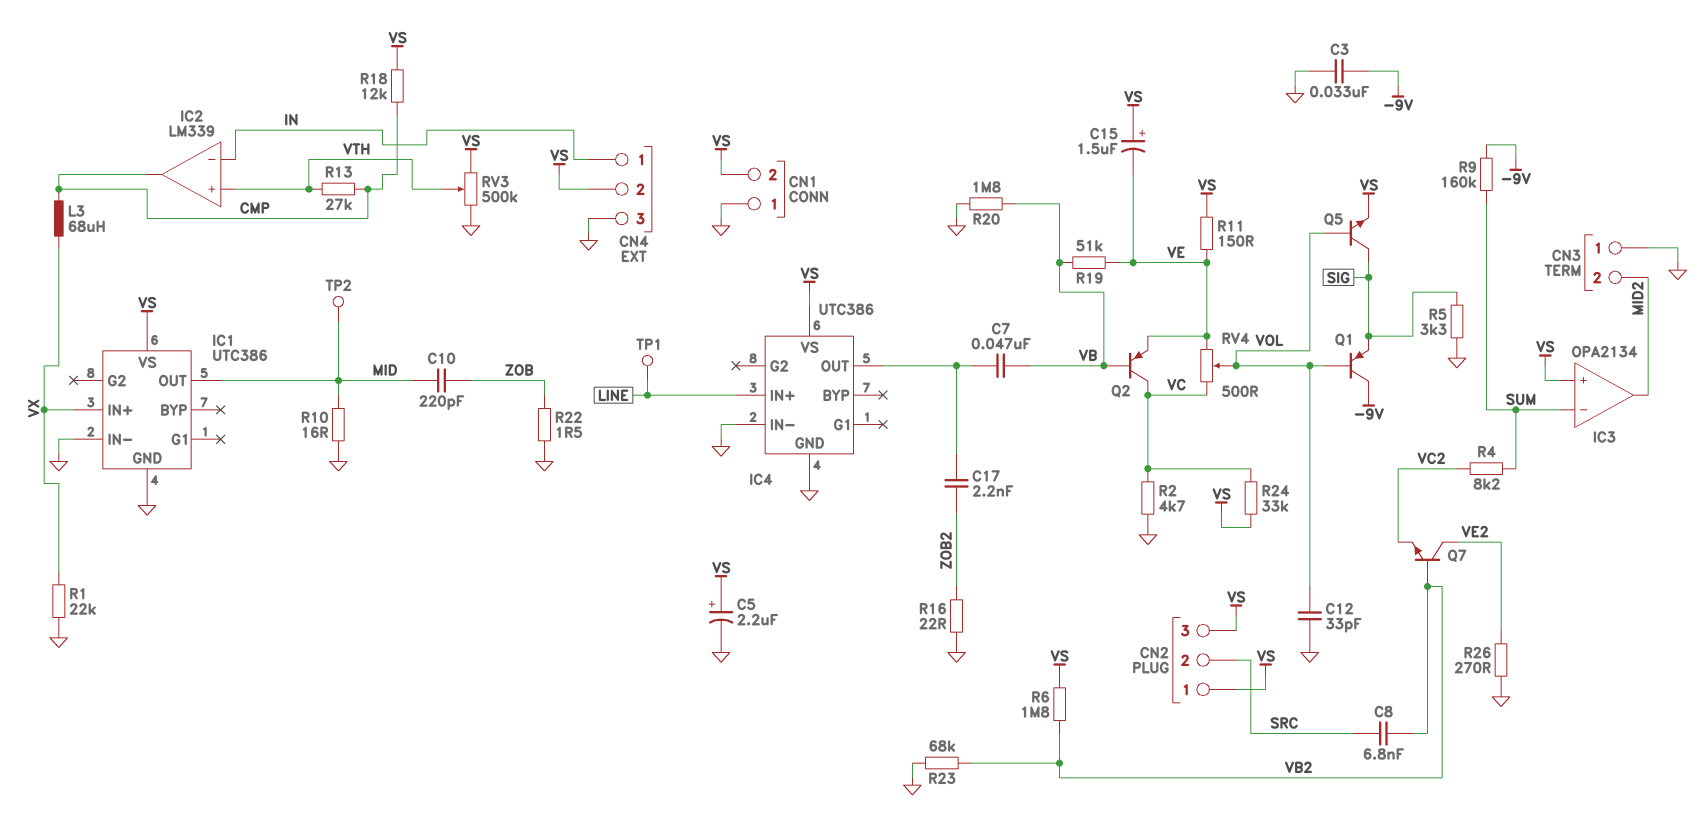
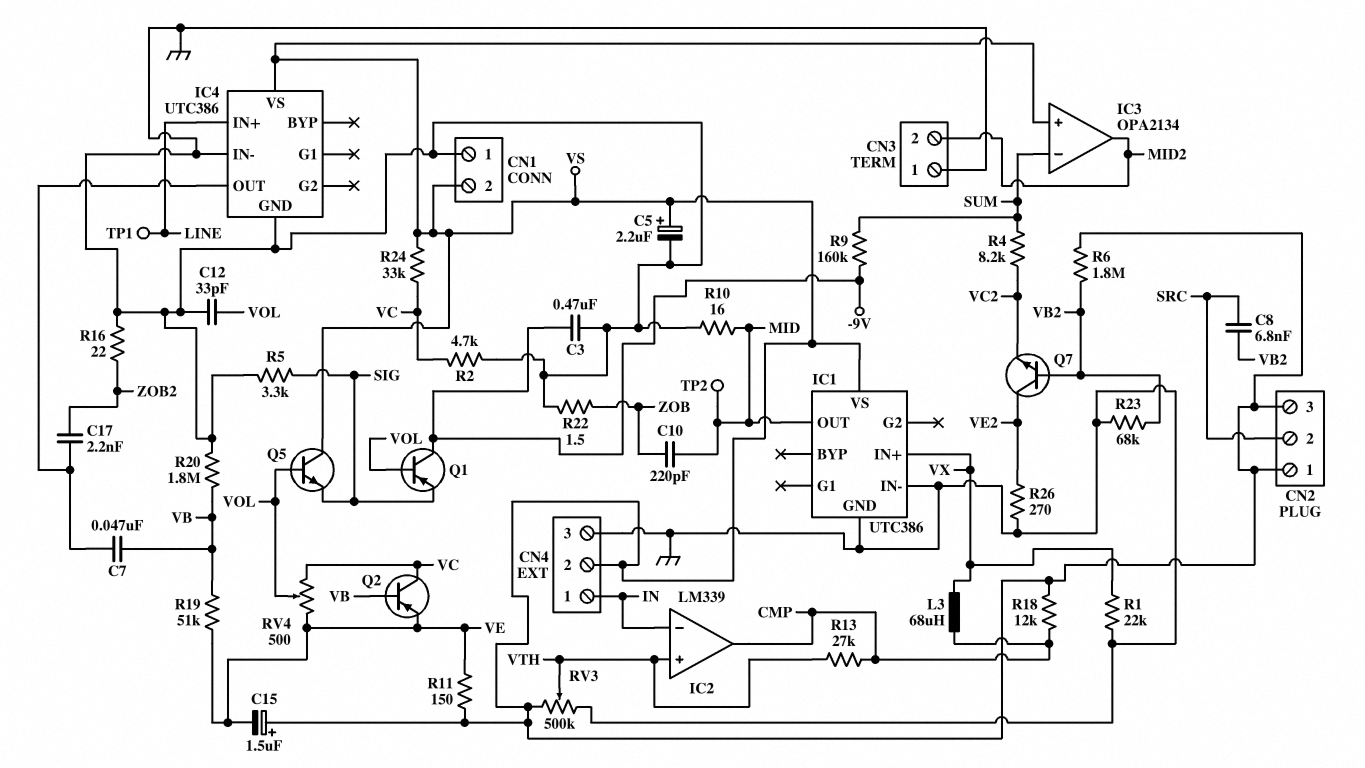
C3: 33nF (-9V, GND) -> 470nF (-9V, GND)
Q5: NPN (B VOL, C SIG, E VS) -> NPN (B VOL, C VS, E SIG)

